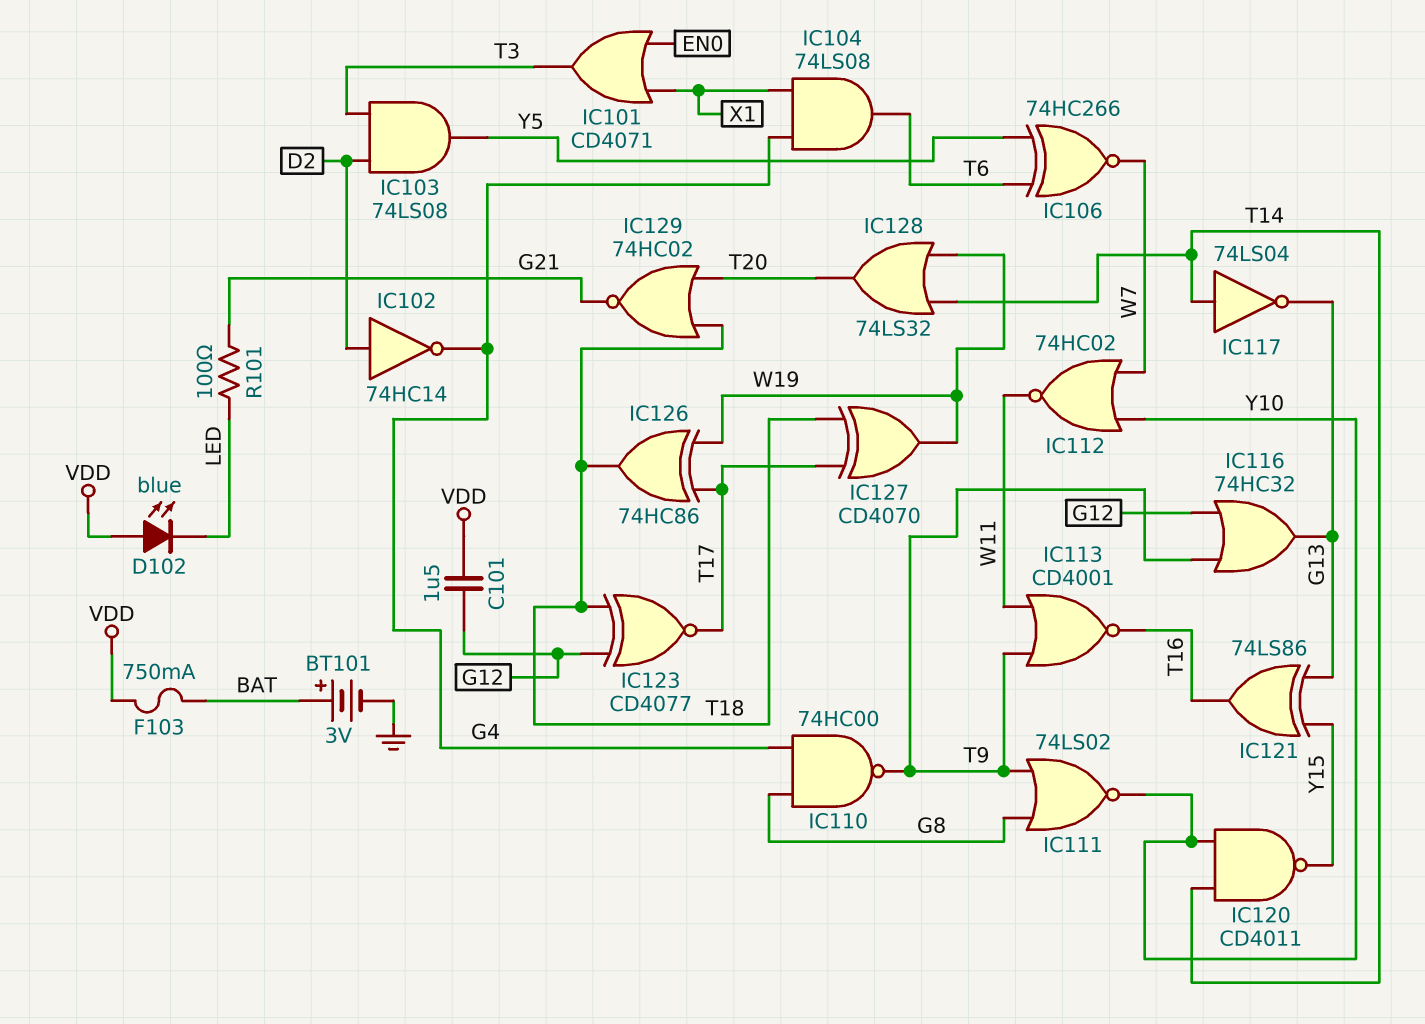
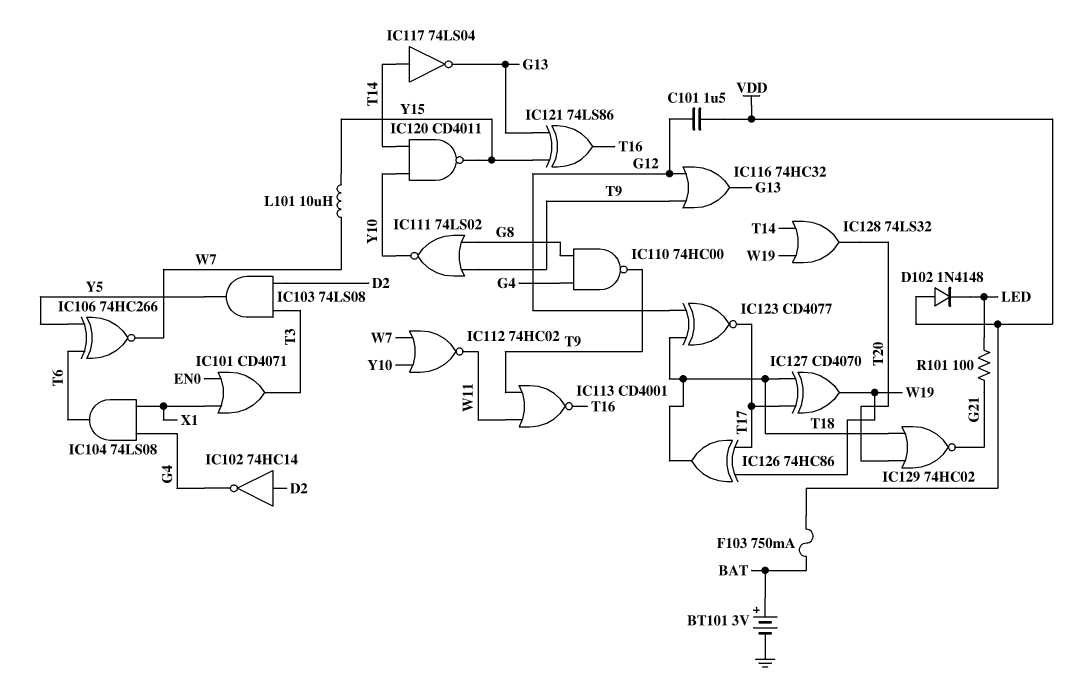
D102: LED blue (A VDD, K LED) -> diode 1N4148 (A VDD, K LED)
L101: none -> 10uH (W7, Y15)

